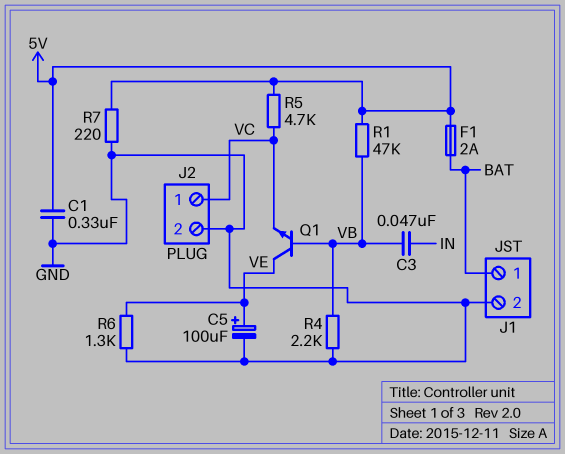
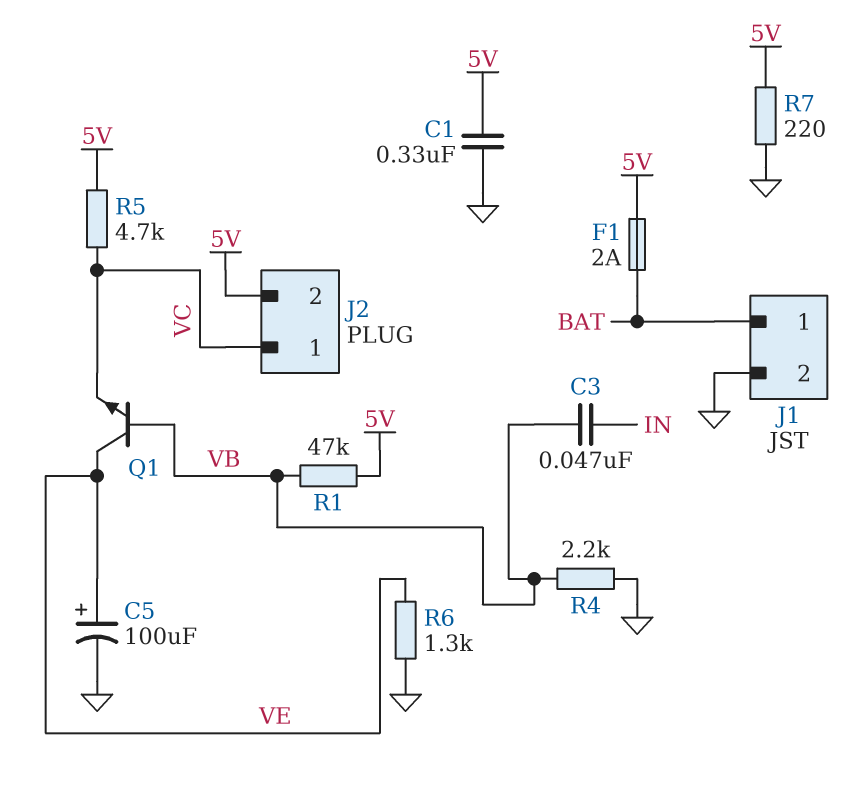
J2 pin 2: GND -> 5V

